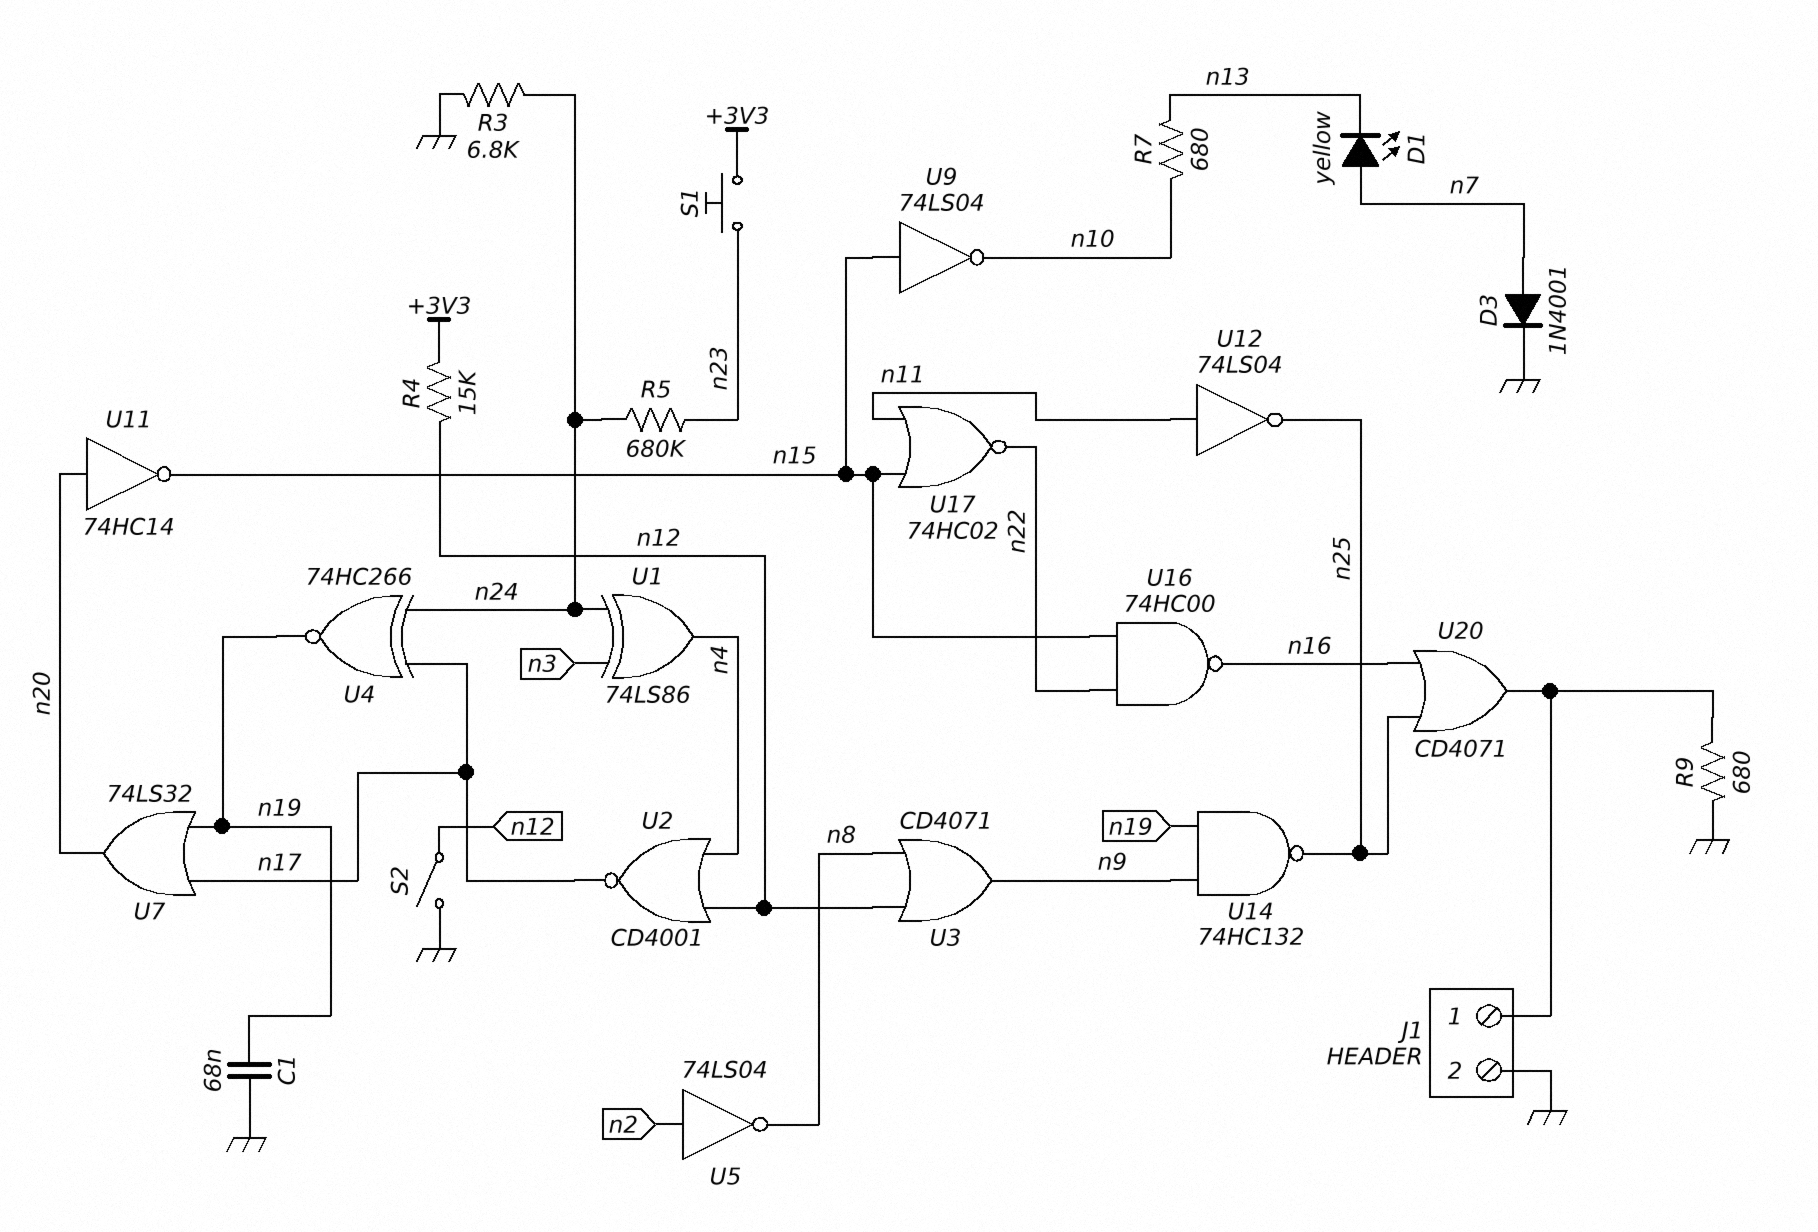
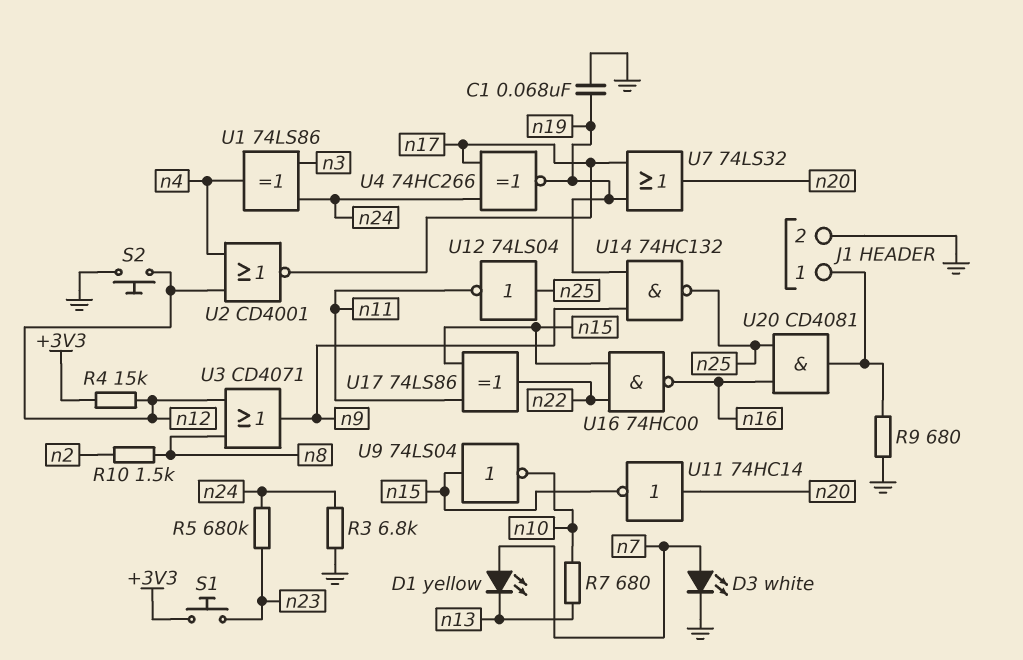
D3: diode 1N4001 (A n7, K GND) -> LED white (A n7, K GND)
R10: none -> 1.5k (n2, n8)
S2: switch (GND, n12) -> button (GND, n12)
U5: NOT 74LS04 (in n2, out n8) -> none
U12: NOT 74LS04 (in n11, out n25) -> NOT 74LS04 (in n25, out n11)
U17: NOR 74HC02 (in n11, in n15, out n22) -> XOR 74LS86 (in n11, in n15, out n22)
U20: OR CD4071 (in n16, in n25, out J1/1) -> AND CD4081 (in n16, in n25, out J1/1)

